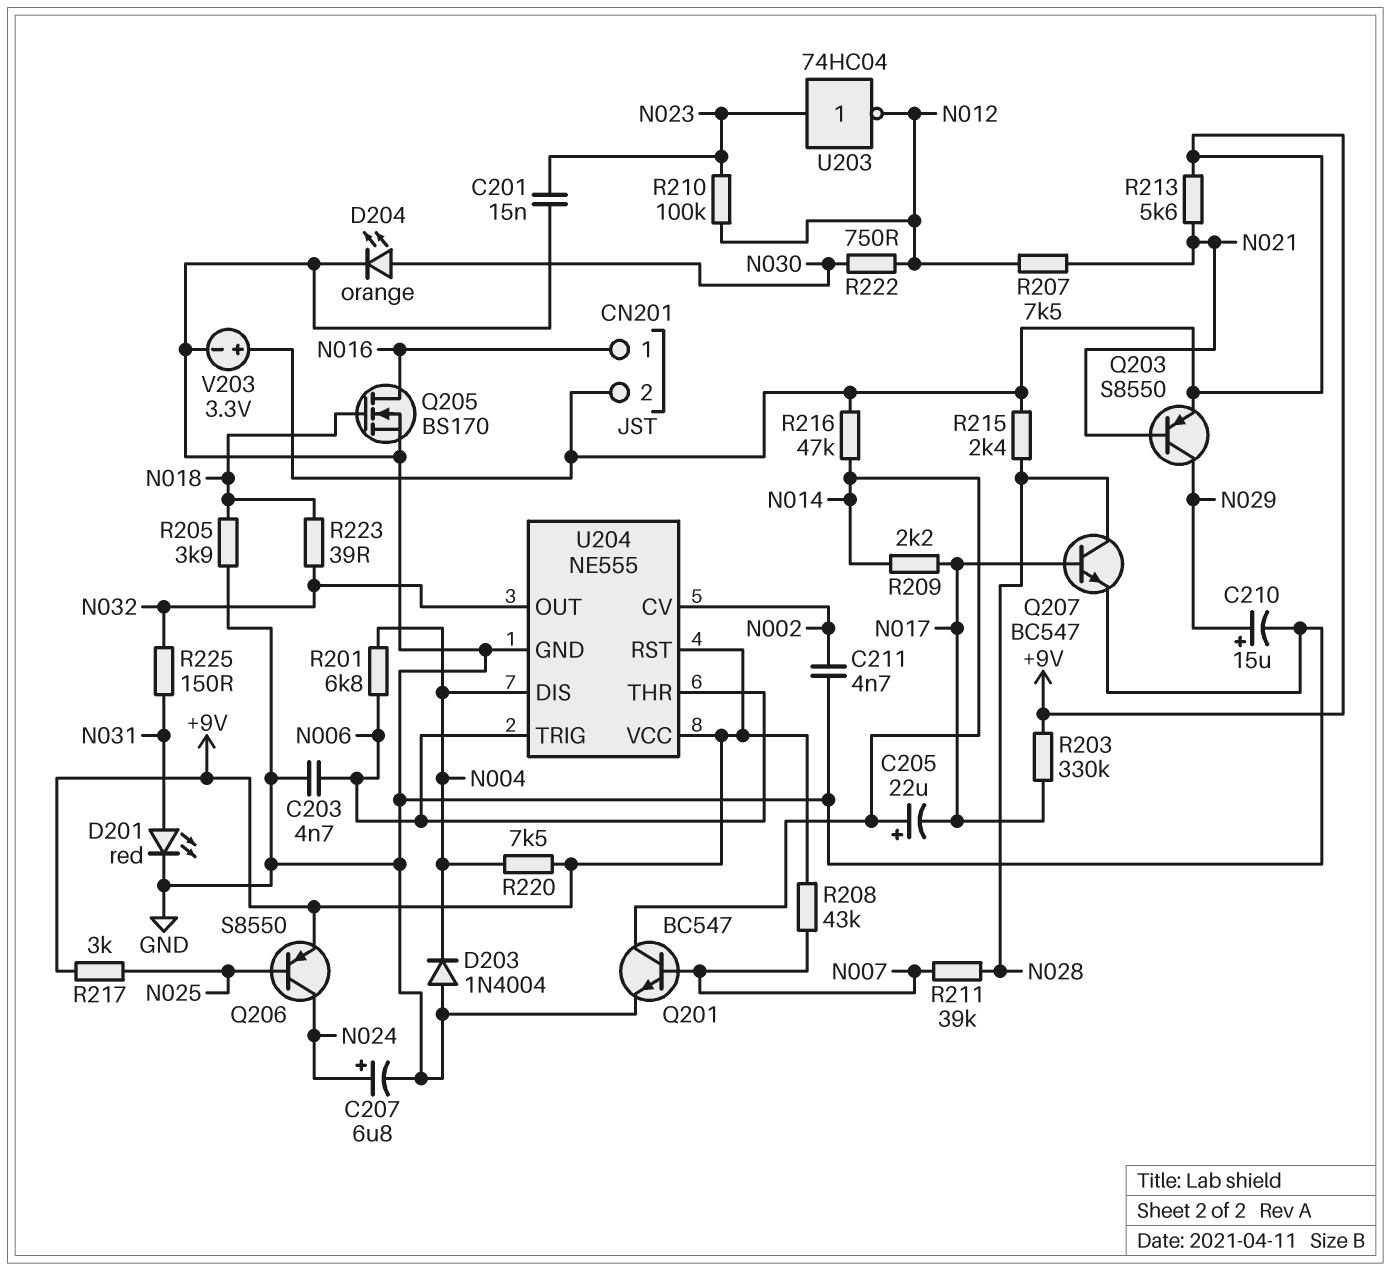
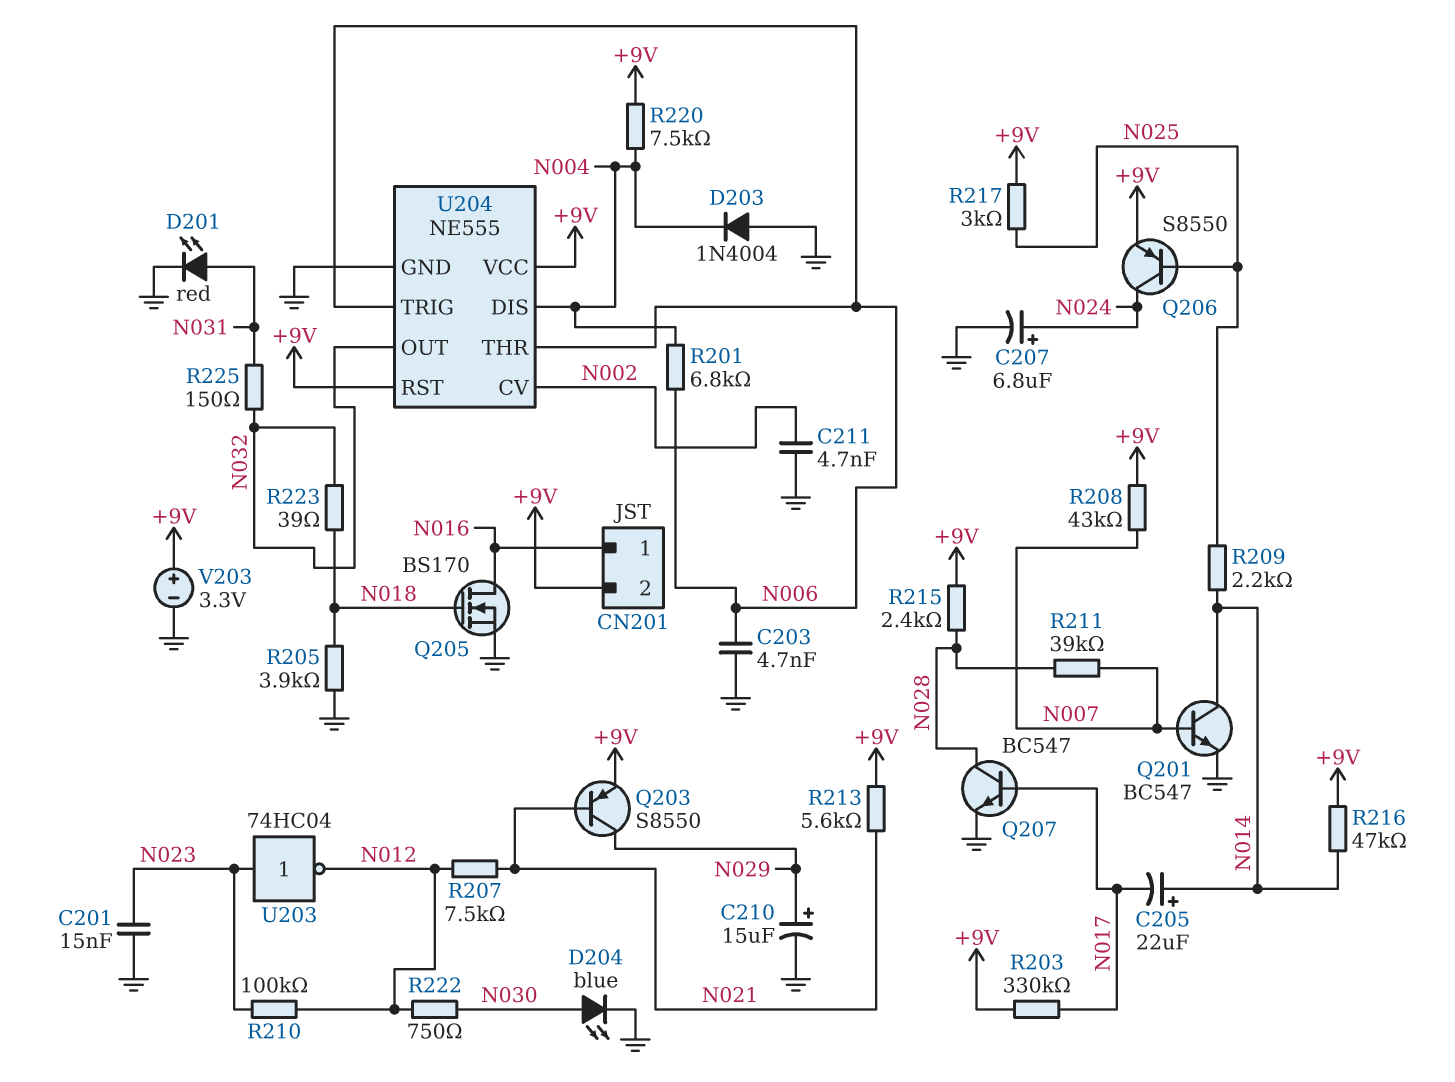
D204: LED orange (A N030, K GND) -> LED blue (A N030, K GND)
R209: 2.2k (N014, N017) -> 2.2k (N014, N025)

